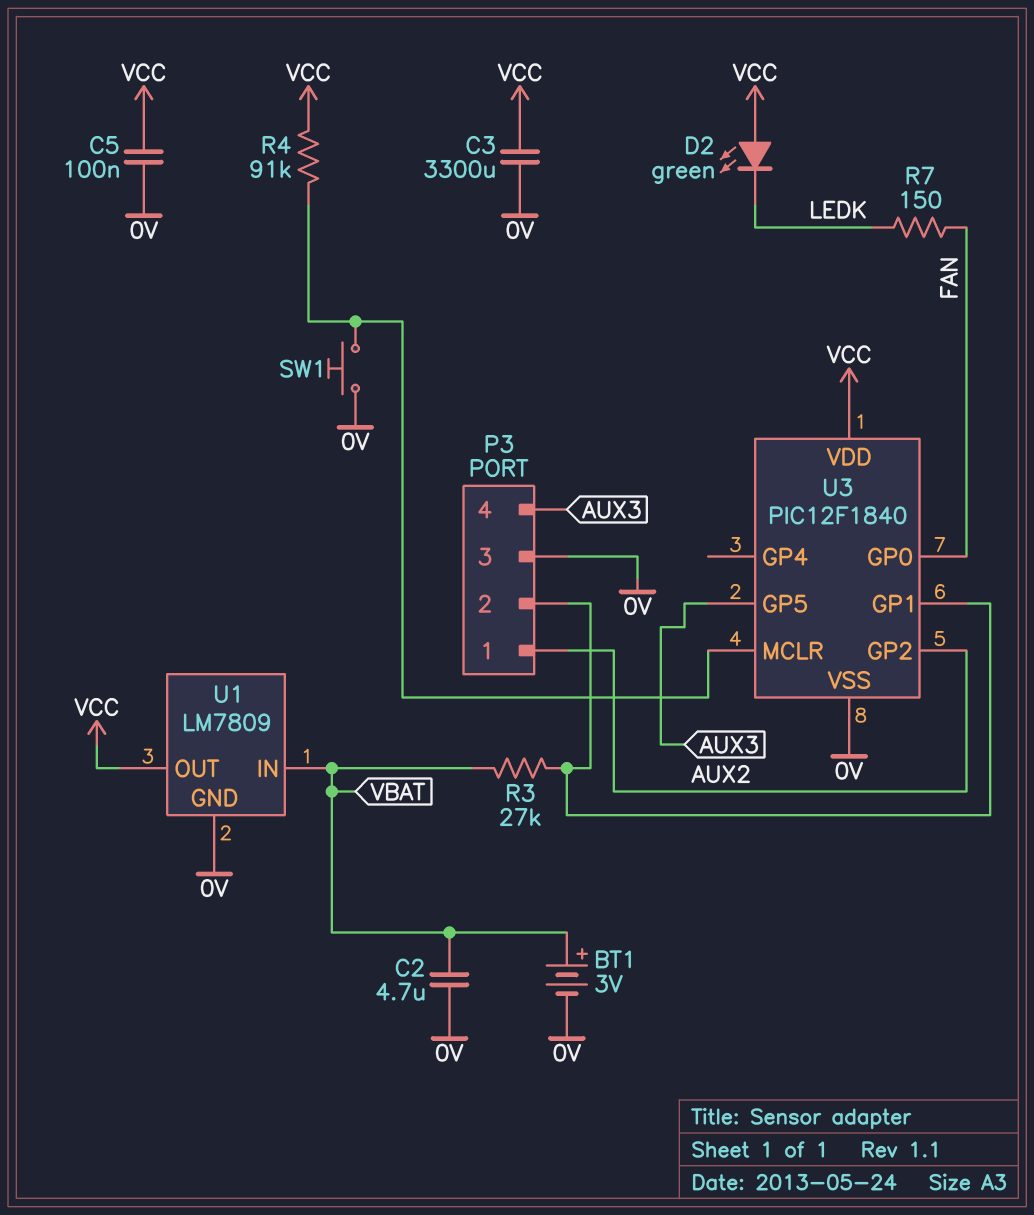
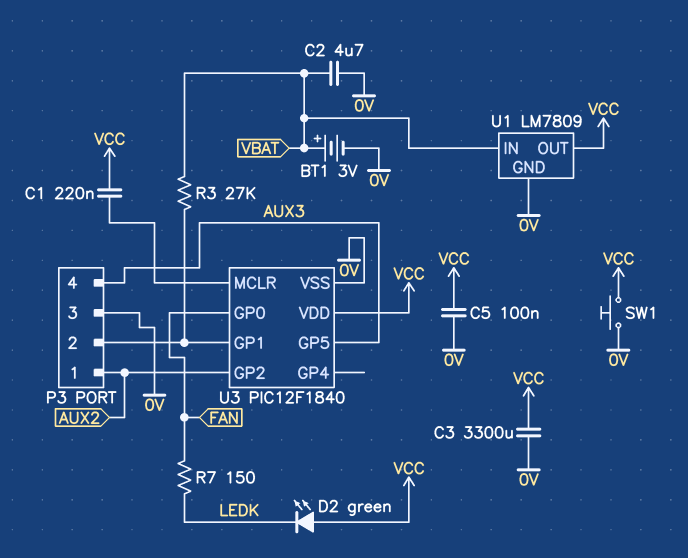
C1: none -> 220nF (U3/MCLR, VCC)
R4: 91k (U3/MCLR, VCC) -> none
SW1: button (0V, U3/MCLR) -> button (0V, VCC)

